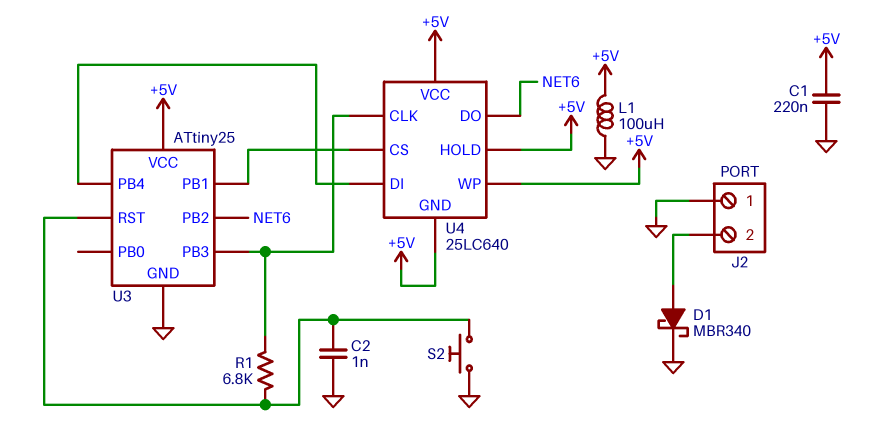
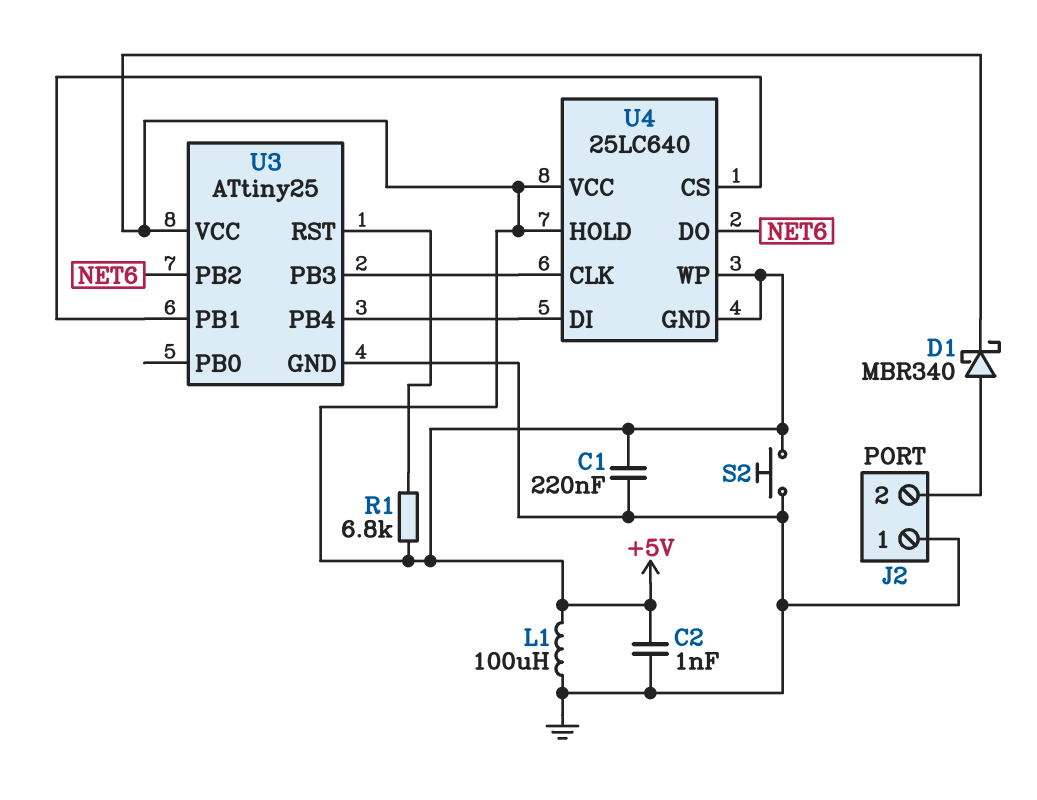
C2: 1nF (GND, U3/RST) -> 1nF (+5V, GND)
D1: schottky MBR340 (A J2/2, K GND) -> schottky MBR340 (A J2/2, K +5V)
R1: 6.8k (U3/PB3, U3/RST) -> 6.8k (+5V, U3/RST)
S2: button (GND, U3/RST) -> button (+5V, GND)

